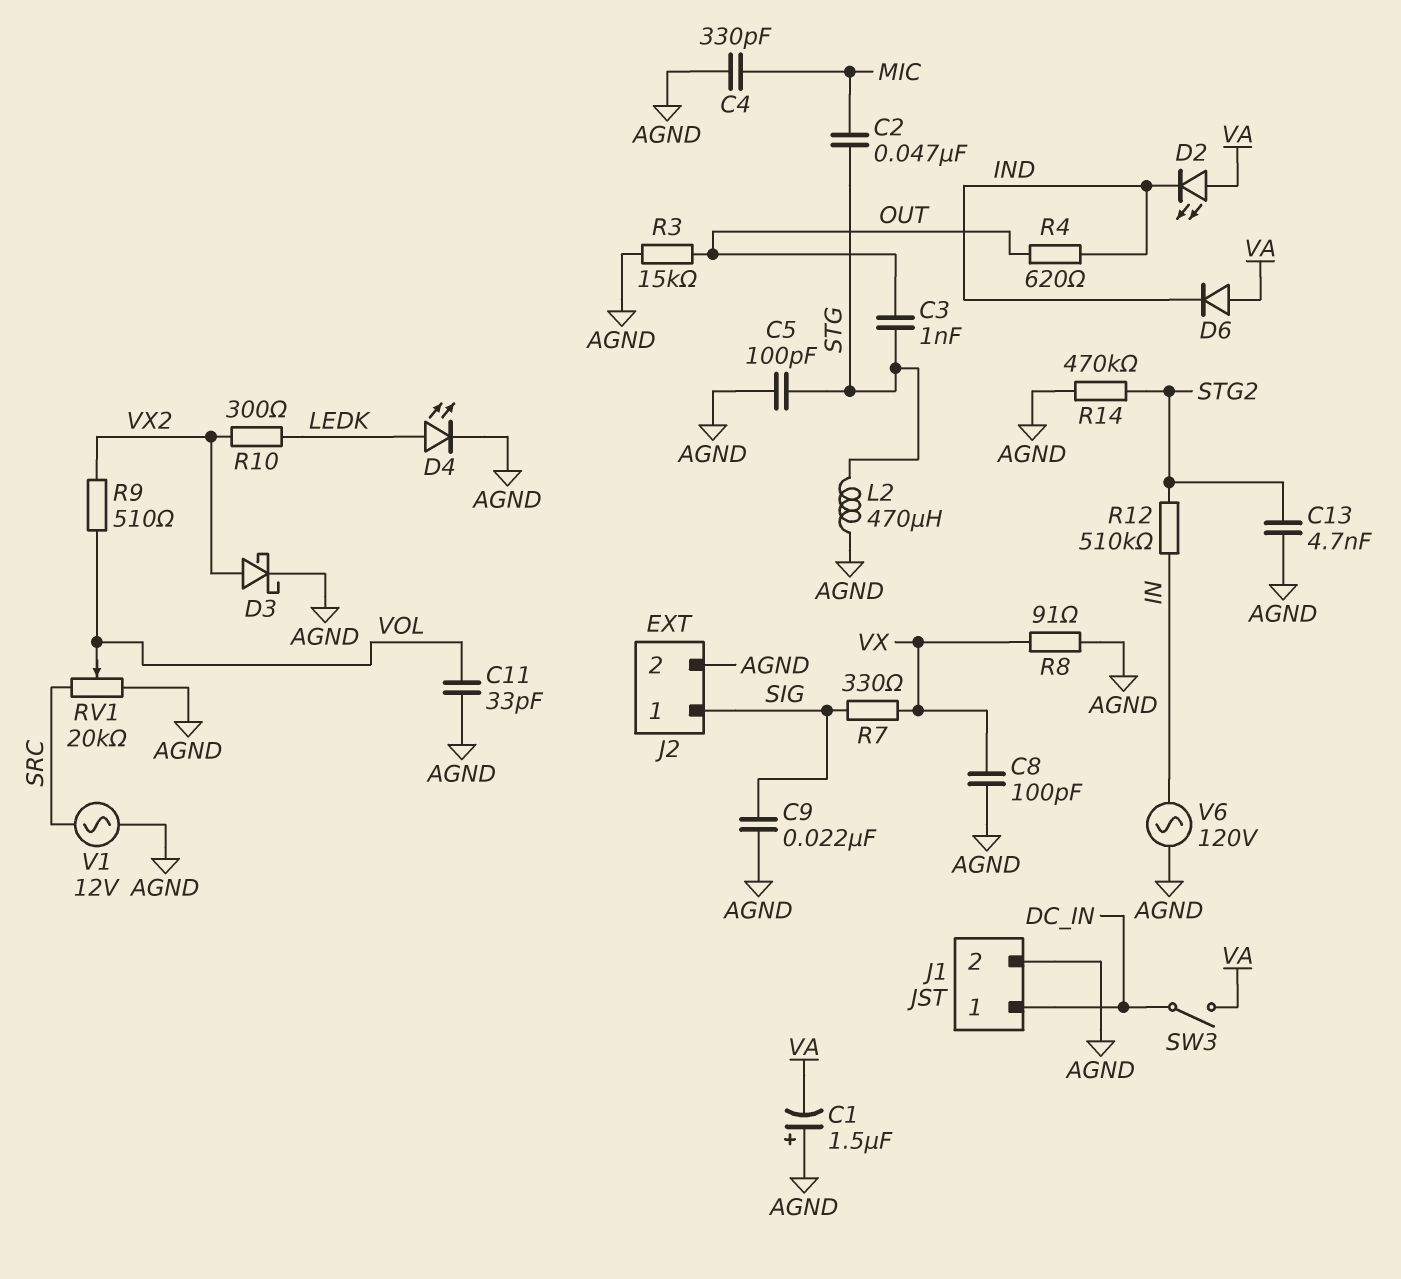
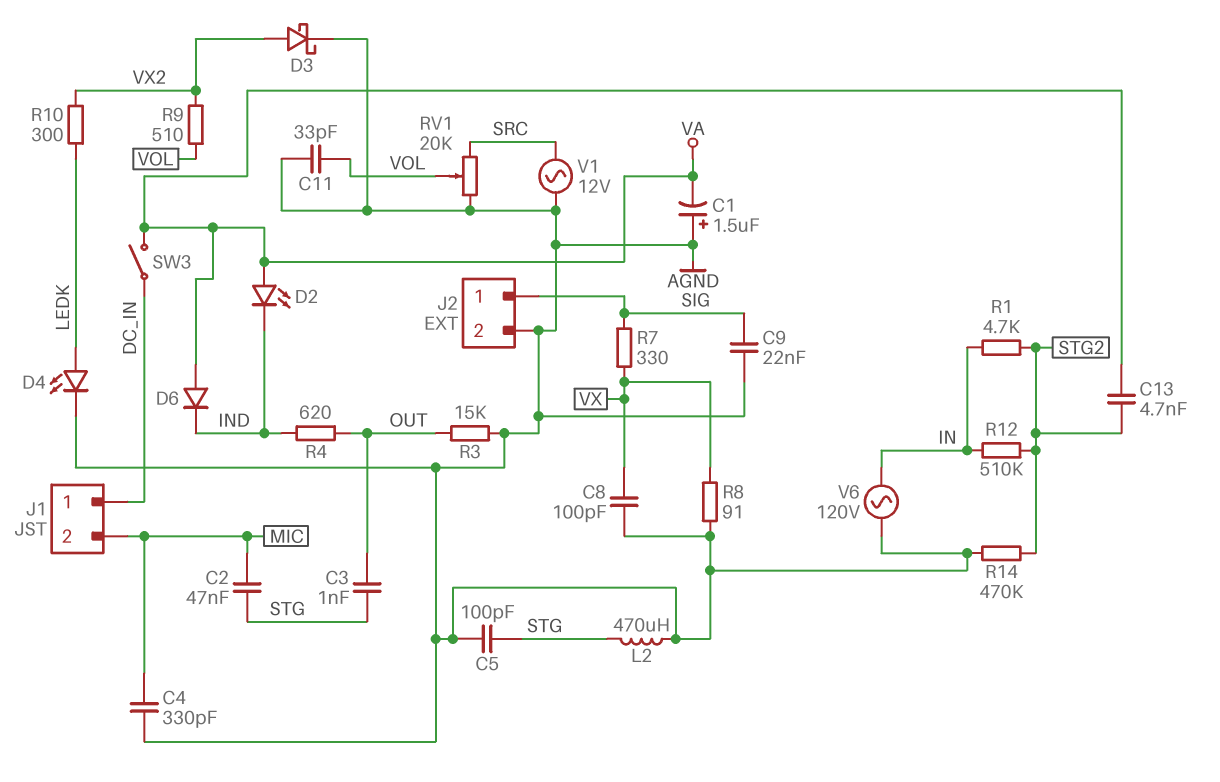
C13: 4.7nF (AGND, STG2) -> 4.7nF (STG2, VA)
J1 pin 2: AGND -> MIC
R1: none -> 4.7k (IN, STG2)

